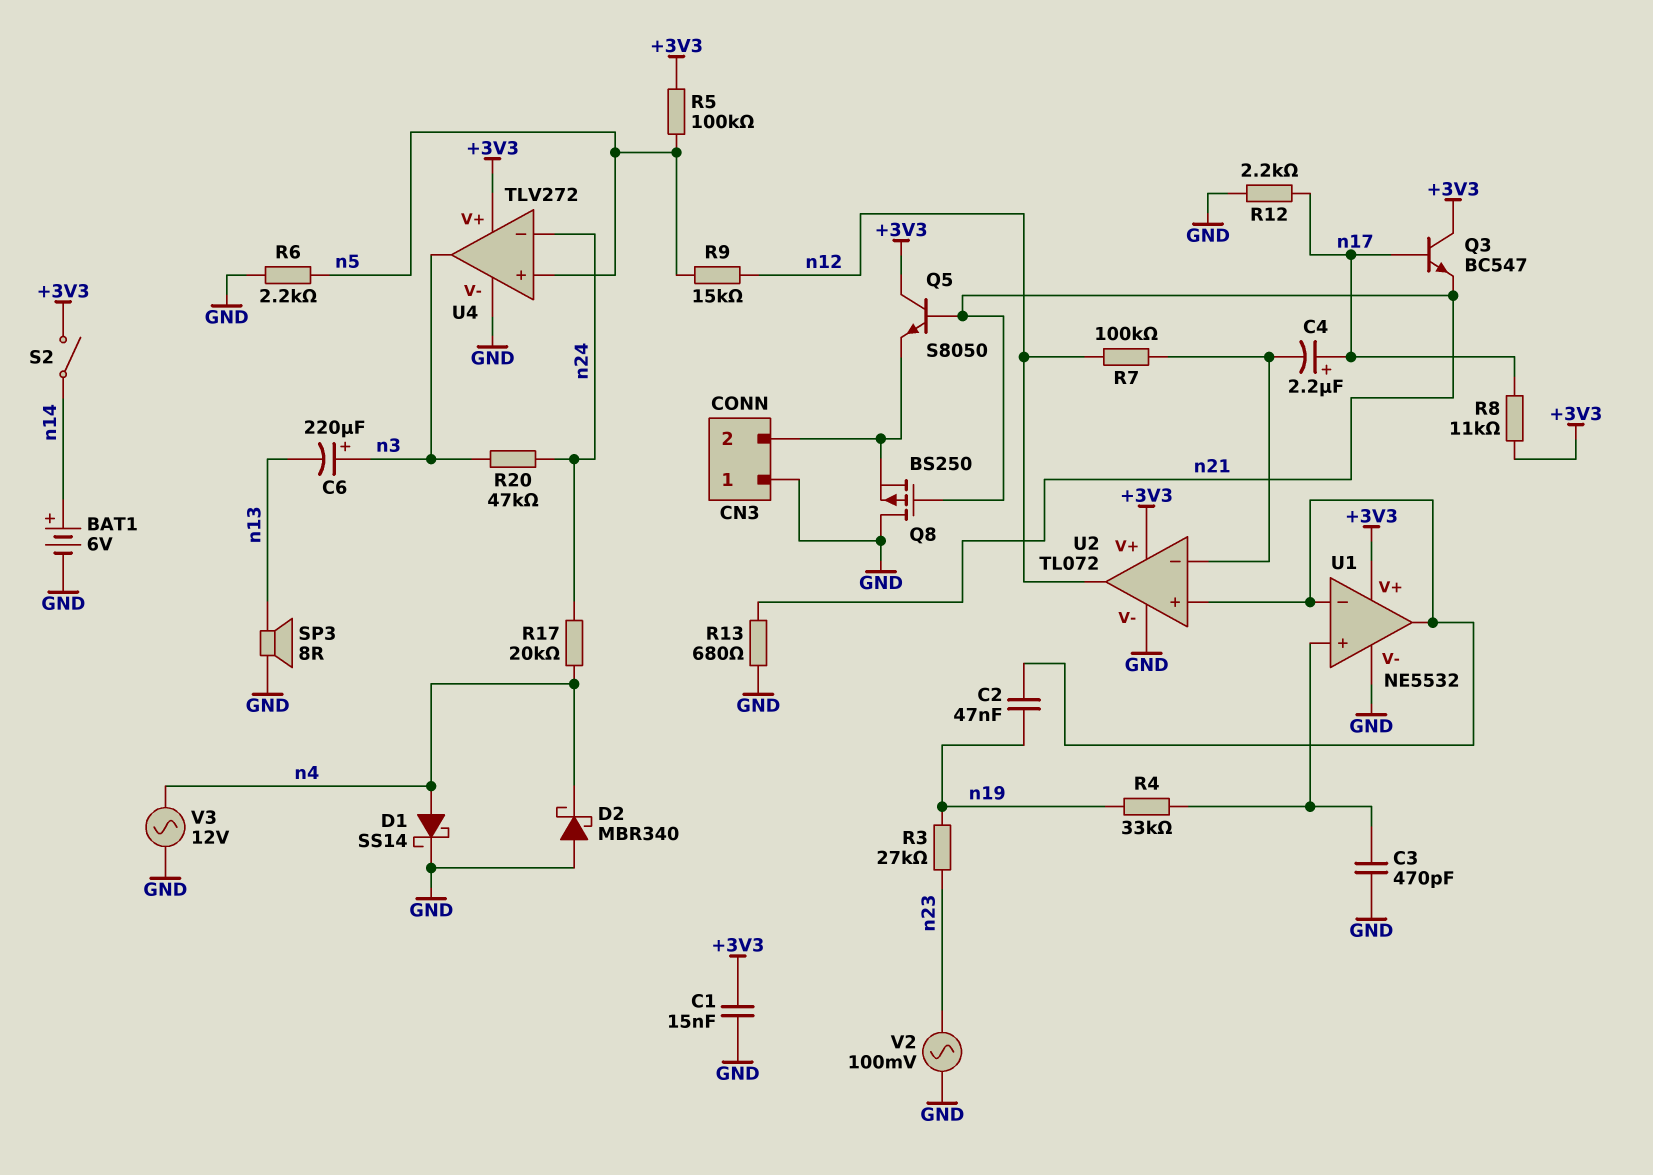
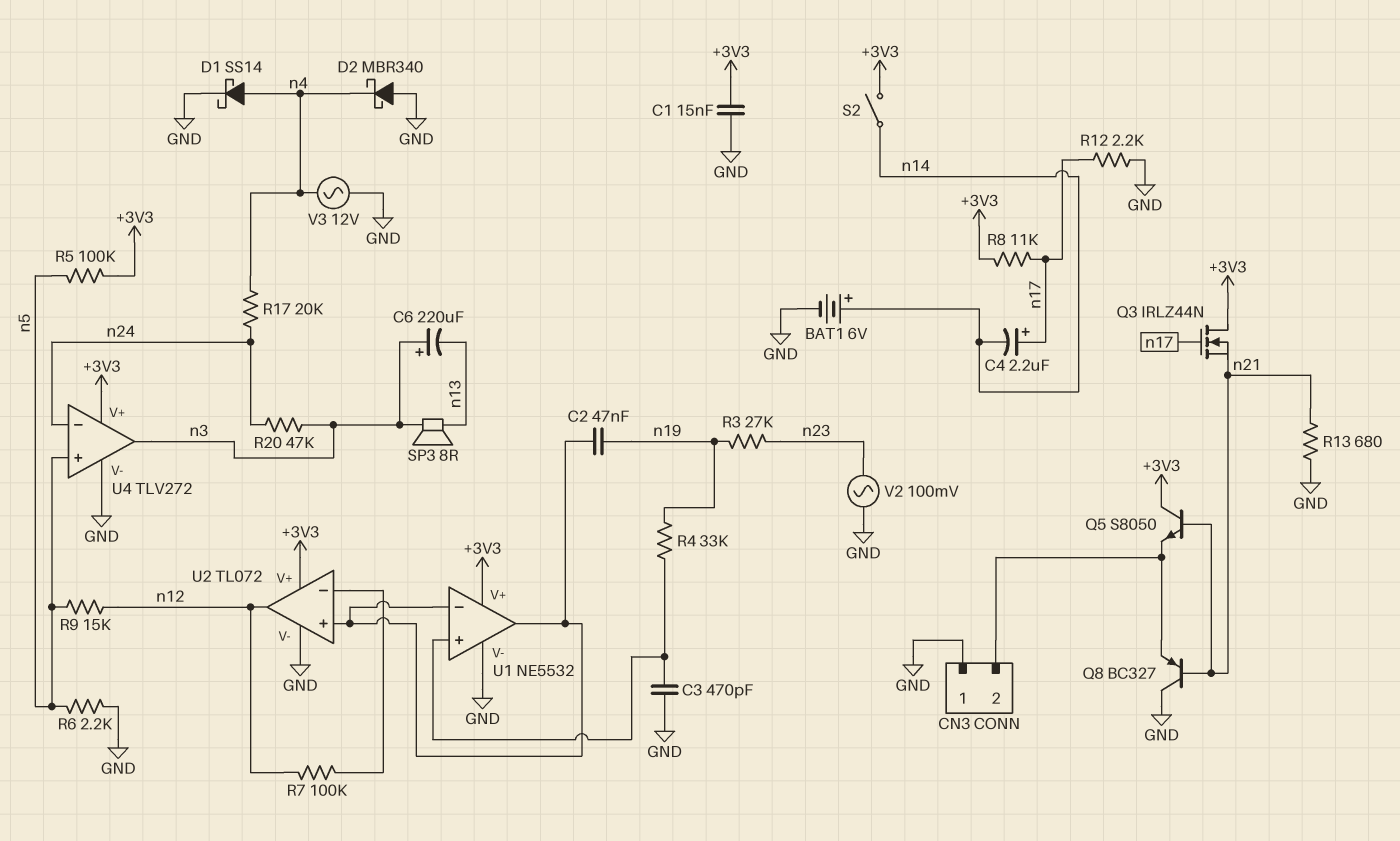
C4: 2.2uF (plus n17, minus U2/in-) -> 2.2uF (plus n17, minus n14)
Q3: NPN BC547 (B n17, C +3V3, E n21) -> NMOS IRLZ44N (G n17, D +3V3, S n21)
Q8: PMOS BS250 (G n21, D GND, S CN3/2) -> PNP BC327 (B n21, C GND, E CN3/2)
SP3: speaker 8R (GND, n13) -> speaker 8R (n3, n13)

